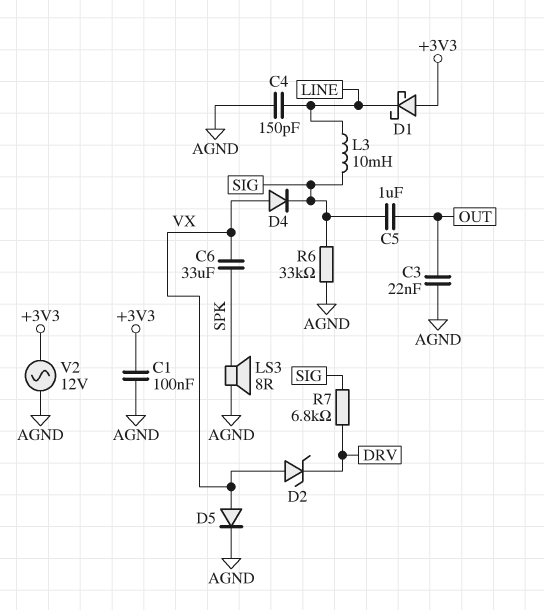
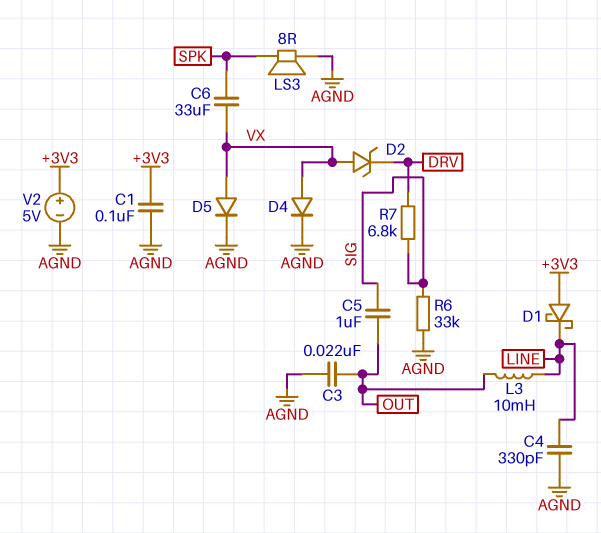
C4: 150pF (AGND, LINE) -> 330pF (AGND, LINE)
D4: diode (A VX, K SIG) -> diode (A VX, K AGND)
L3: 10mH (LINE, SIG) -> 10mH (LINE, OUT)
V2: AC 12V (+3V3, AGND) -> 5V (plus +3V3, minus AGND)

